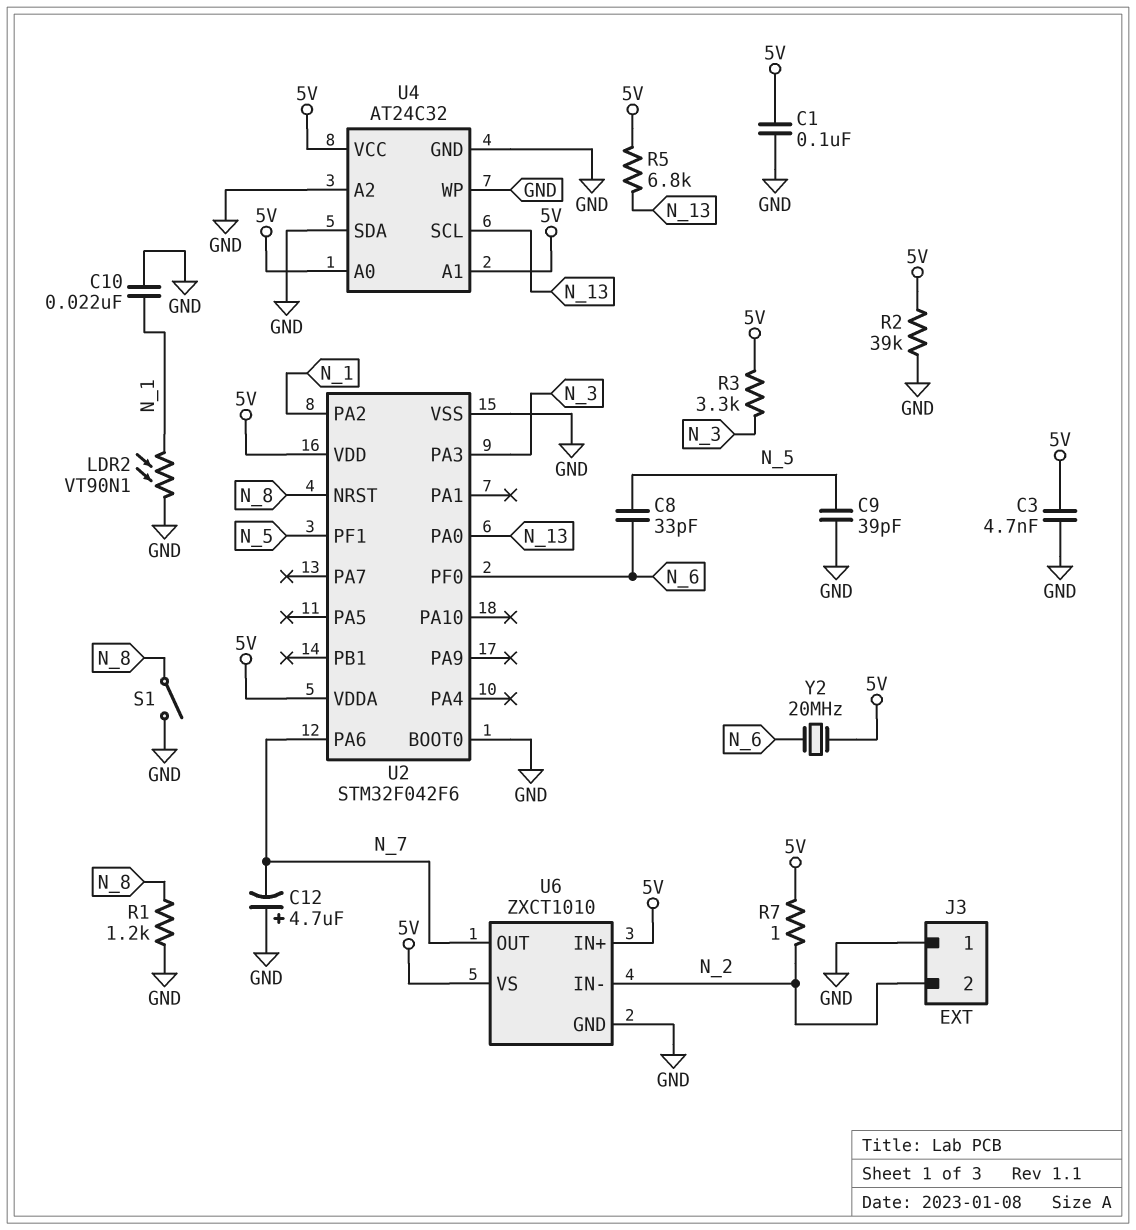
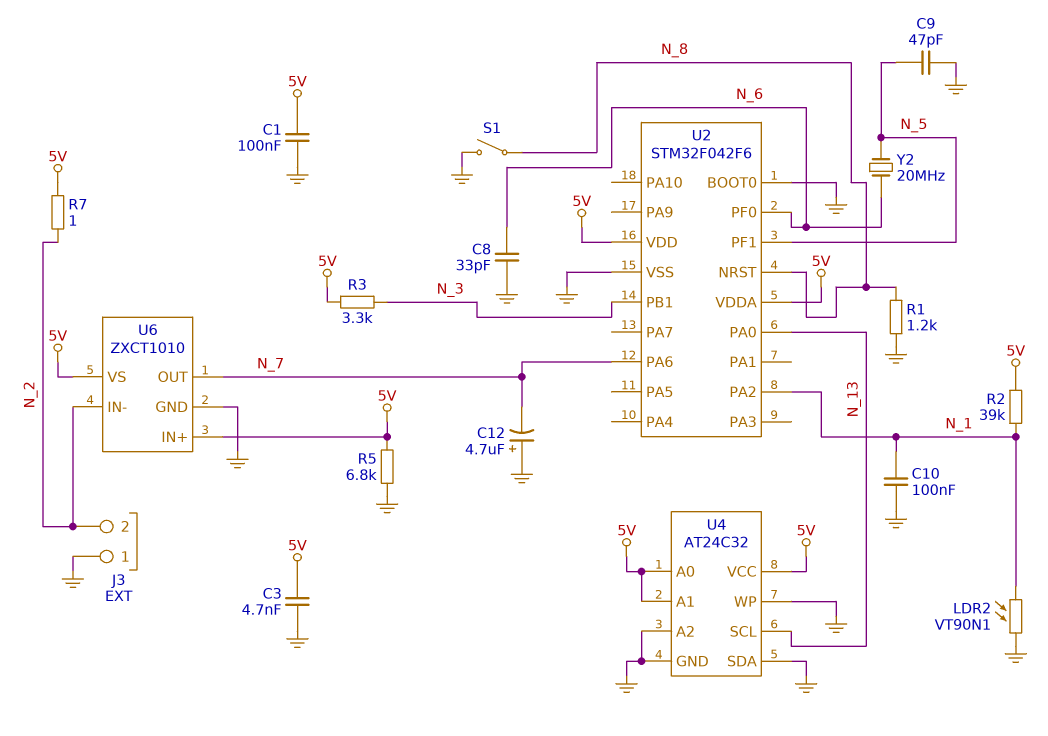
C8: 33pF (N_5, N_6) -> 33pF (GND, N_6)
C9: 39pF (GND, N_5) -> 47pF (GND, N_5)
C10: 22nF (GND, N_1) -> 100nF (GND, N_1)
R2: 39k (5V, GND) -> 39k (5V, N_1)
R5: 6.8k (5V, N_13) -> 6.8k (5V, GND)
U2 pin PA3: N_3 -> none
U2 pin PB1: none -> N_3
Y2: 20MHz (5V, N_6) -> 20MHz (N_5, N_6)

